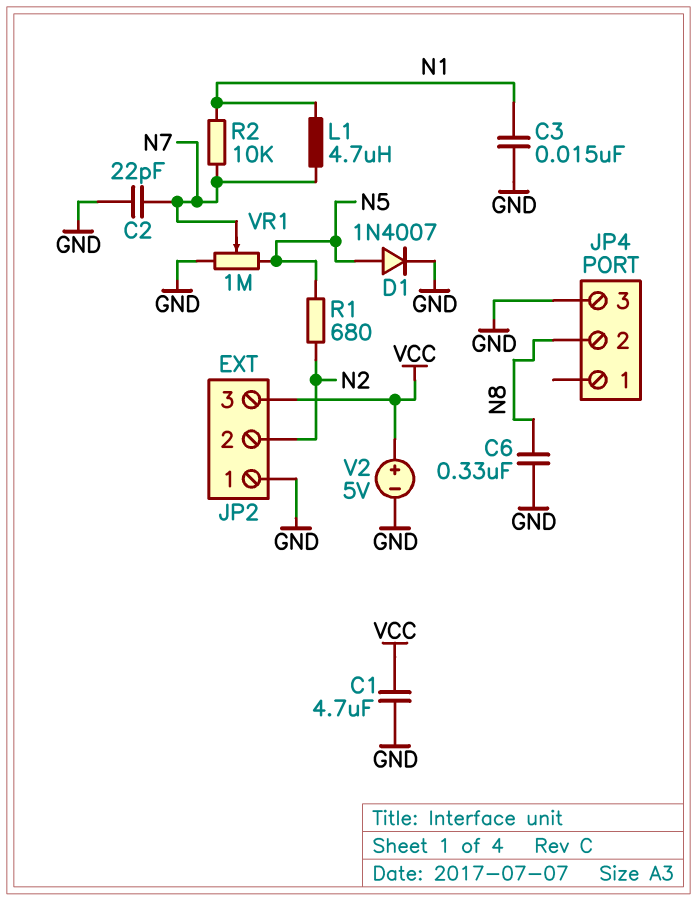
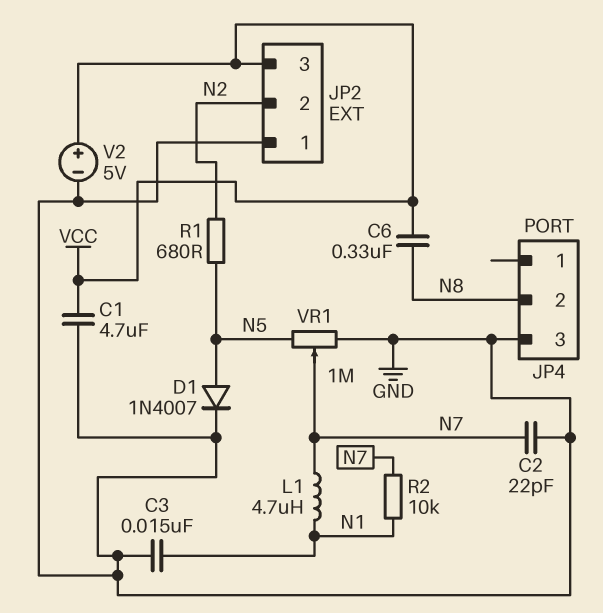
C6: 330nF (GND, N8) -> 330nF (N8, VCC)

